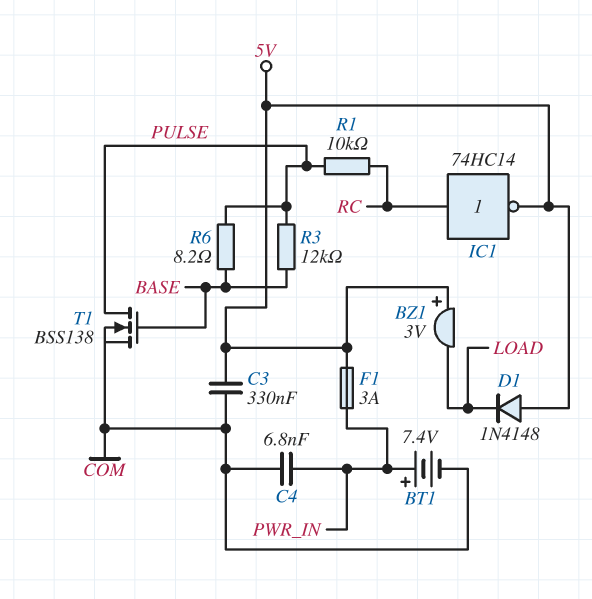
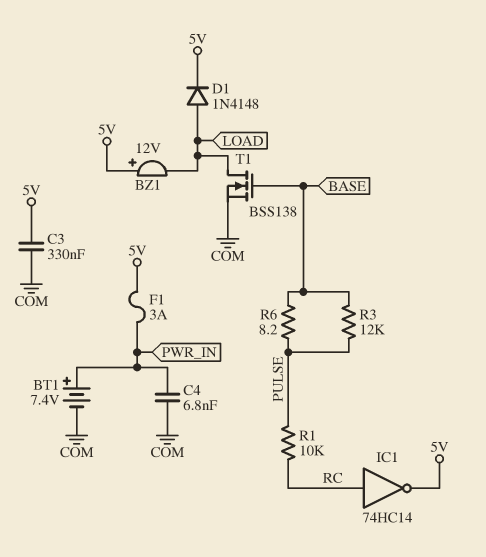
BZ1: buzzer 3V (plus 5V, minus LOAD) -> buzzer 12V (plus 5V, minus LOAD)
D1: diode 1N4148 (A 5V, K LOAD) -> diode 1N4148 (A LOAD, K 5V)
T1: NMOS BSS138 (G BASE, D PULSE, S COM) -> NMOS BSS138 (G BASE, D LOAD, S COM)

